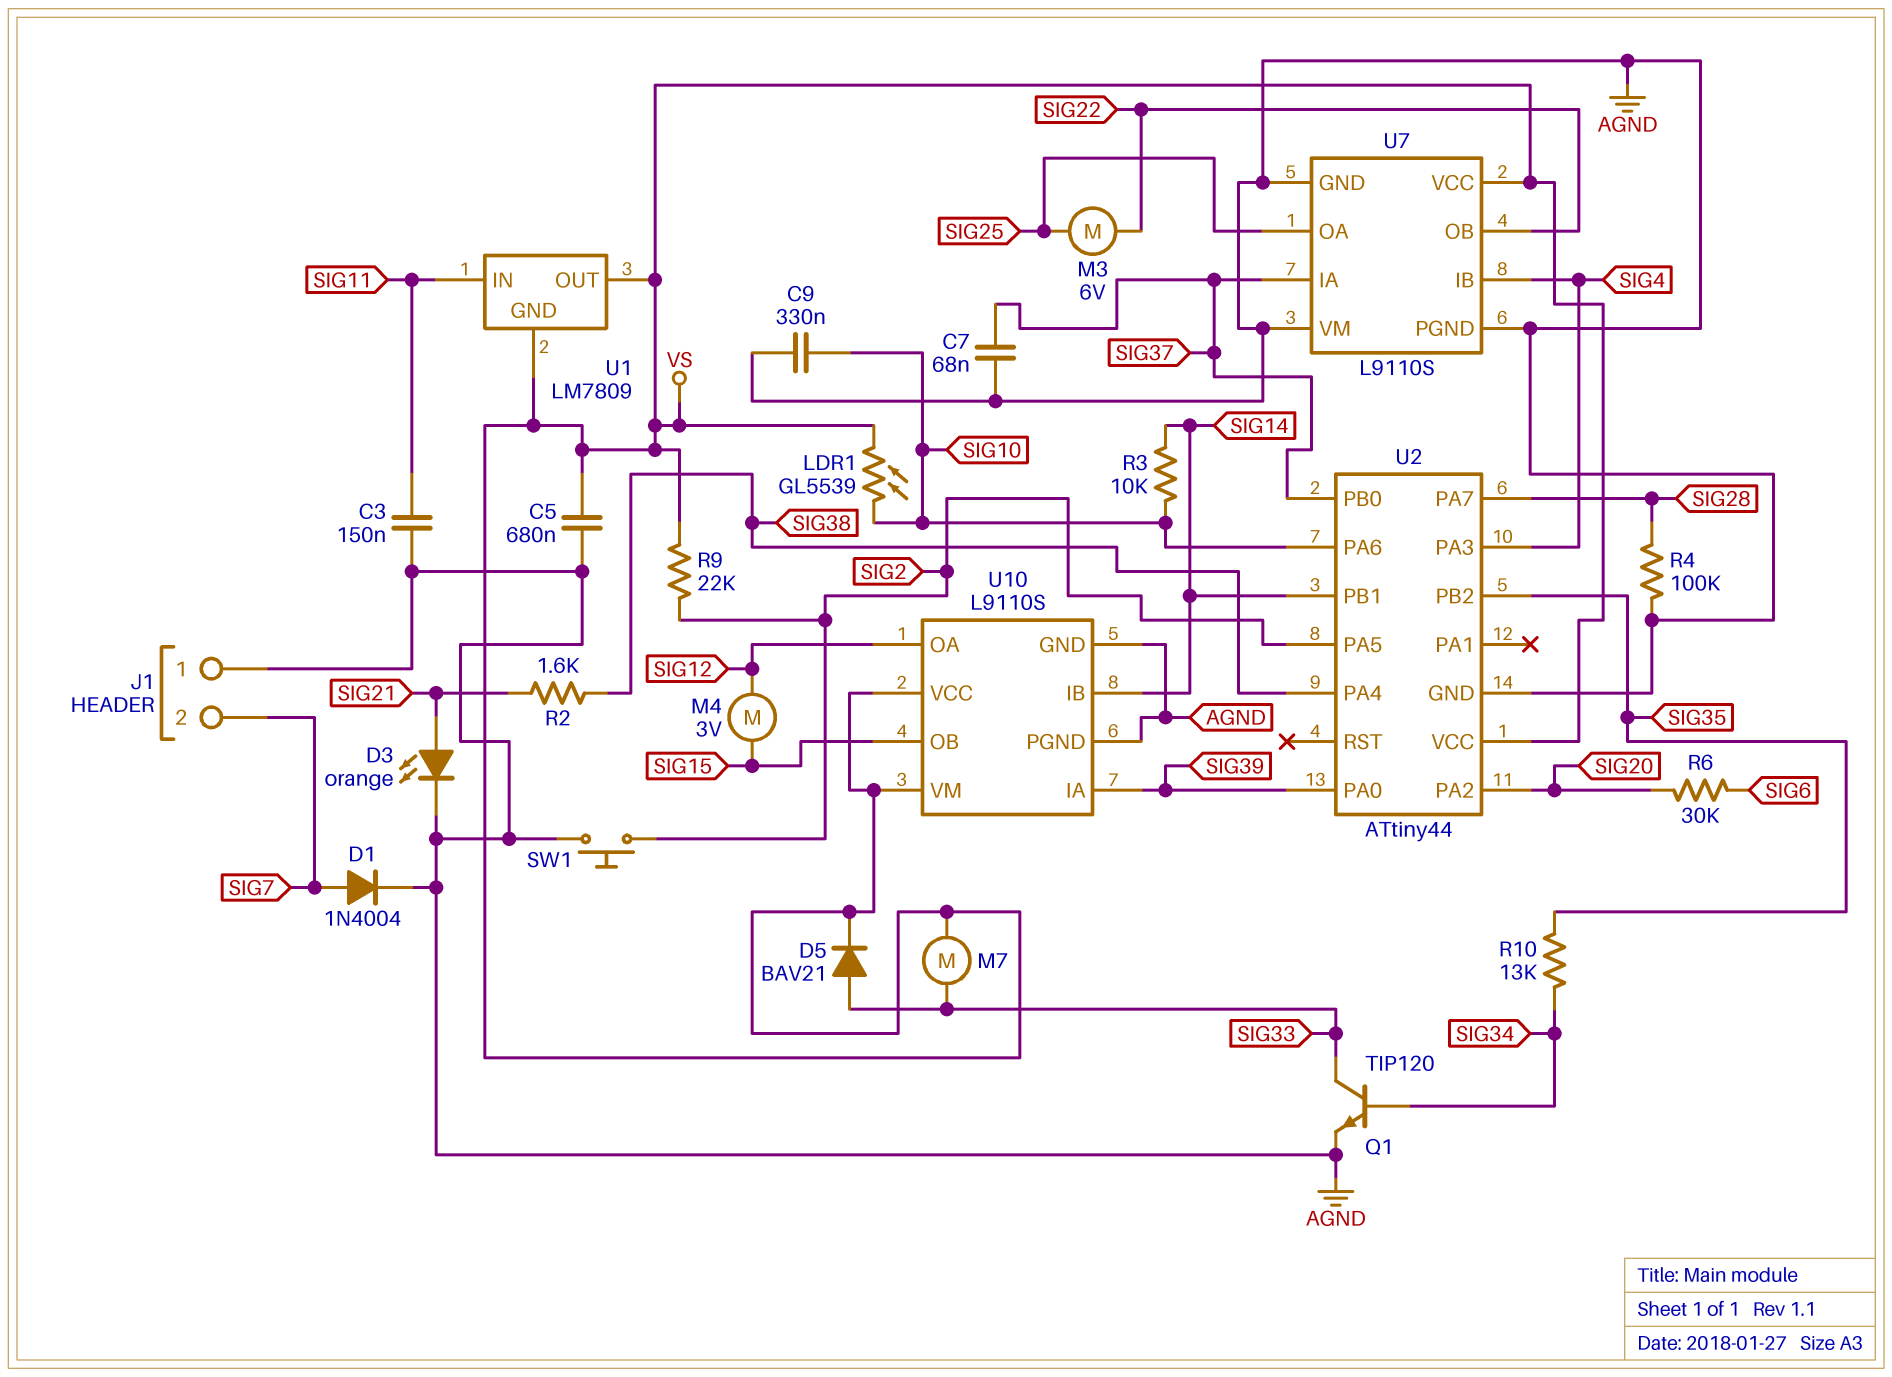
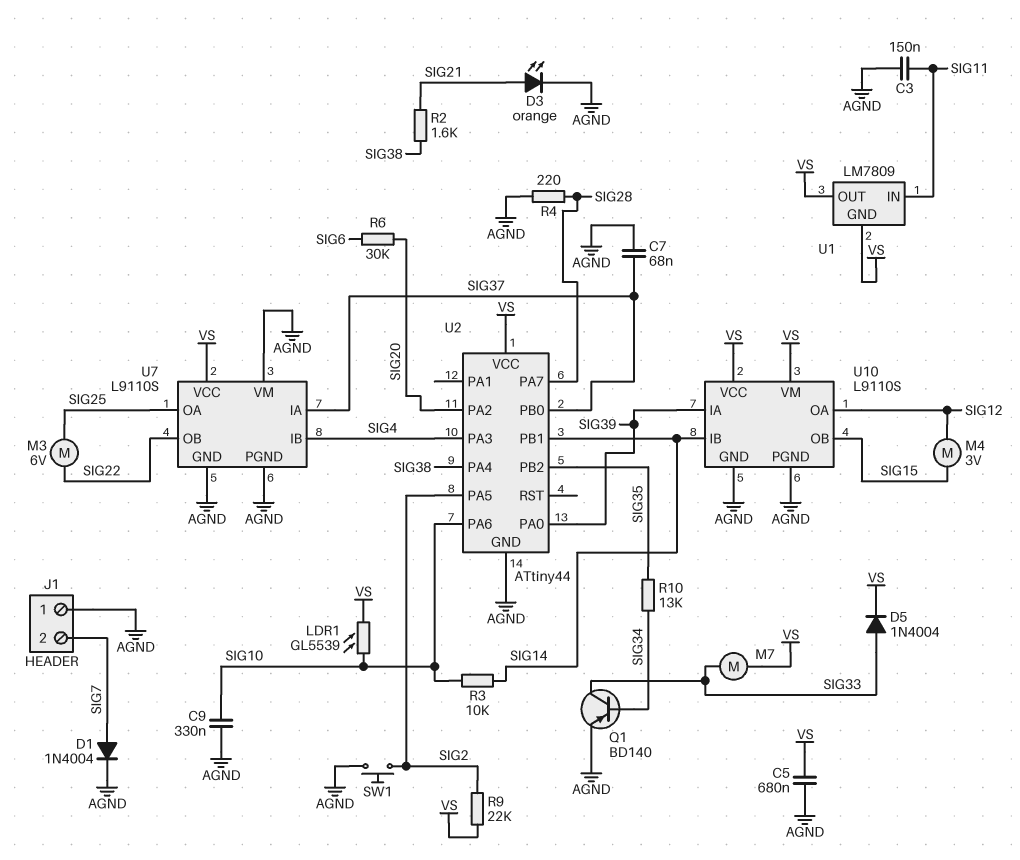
D5: diode BAV21 (A SIG33, K VS) -> diode 1N4004 (A SIG33, K VS)
Q1: NPN TIP120 (B SIG34, C SIG33, E AGND) -> PNP BD140 (B SIG34, C SIG33, E AGND)
R4: 100k (AGND, SIG28) -> 220 (AGND, SIG28)

